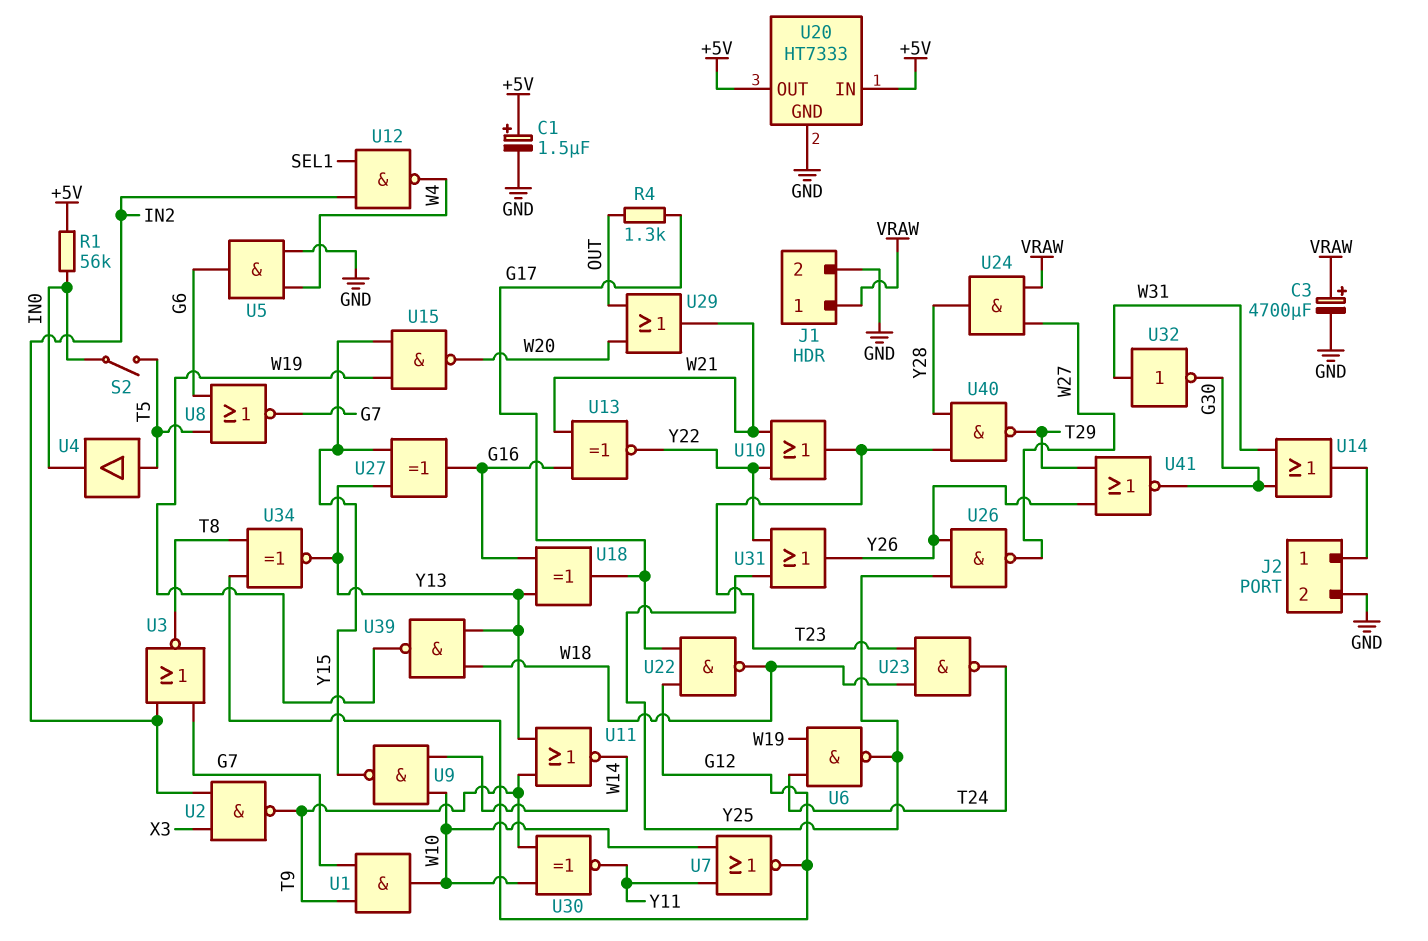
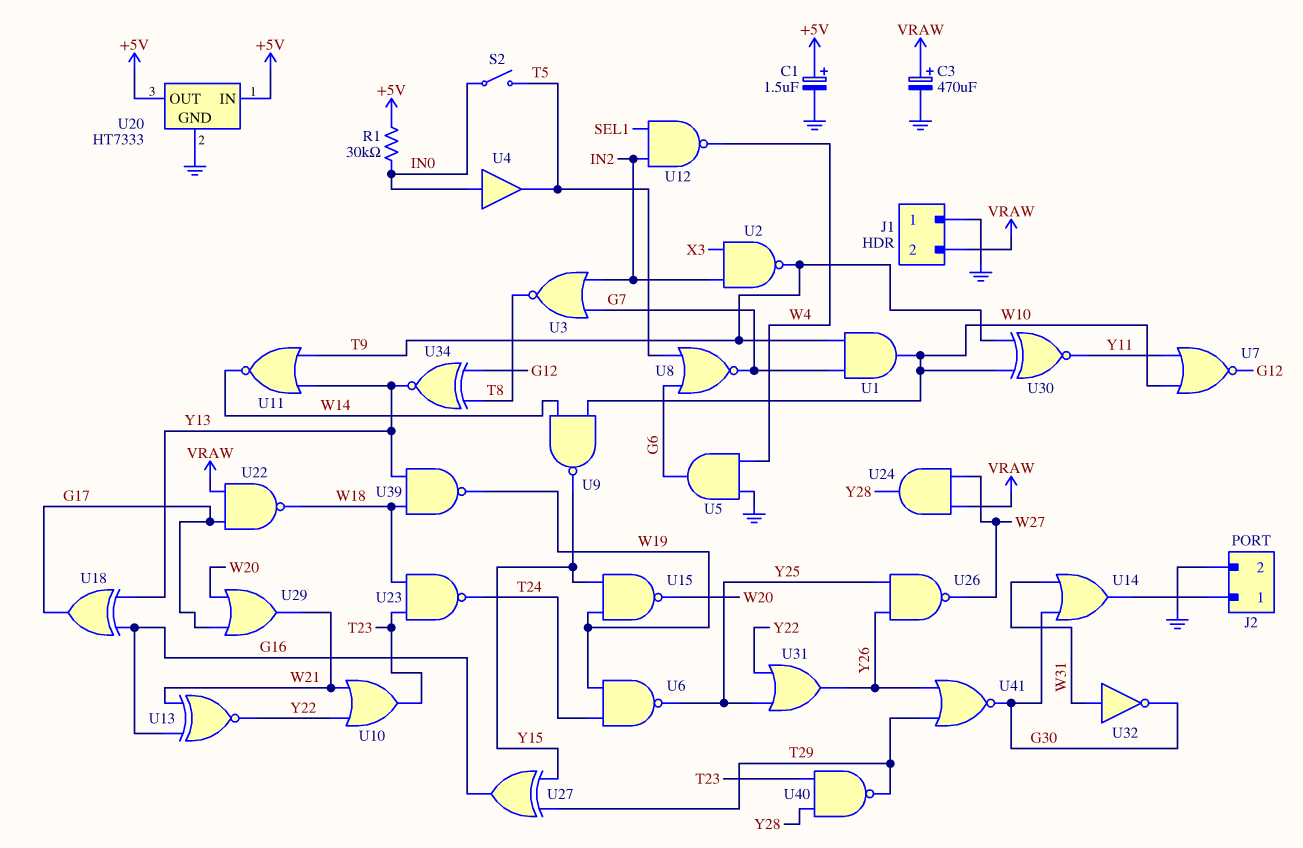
C3: 4700uF (plus VRAW, minus GND) -> 470uF (plus VRAW, minus GND)
J1 pin 1: VRAW -> GND
J1 pin 2: GND -> VRAW
R1: 56k (+5V, IN0) -> 30k (+5V, IN0)
R4: 1.3k (G17, OUT) -> none
U4: buffer (in T5, out IN0) -> buffer (in IN0, out T5)
U22: NAND (in G12, in G17, out W18) -> NAND (in G17, in VRAW, out W18)
U27: XOR (in Y13, in Y15, out G16) -> XOR (in T29, in Y15, out G16)
U29: OR (in OUT, in W20, out W21) -> OR (in G17, in W20, out W21)

